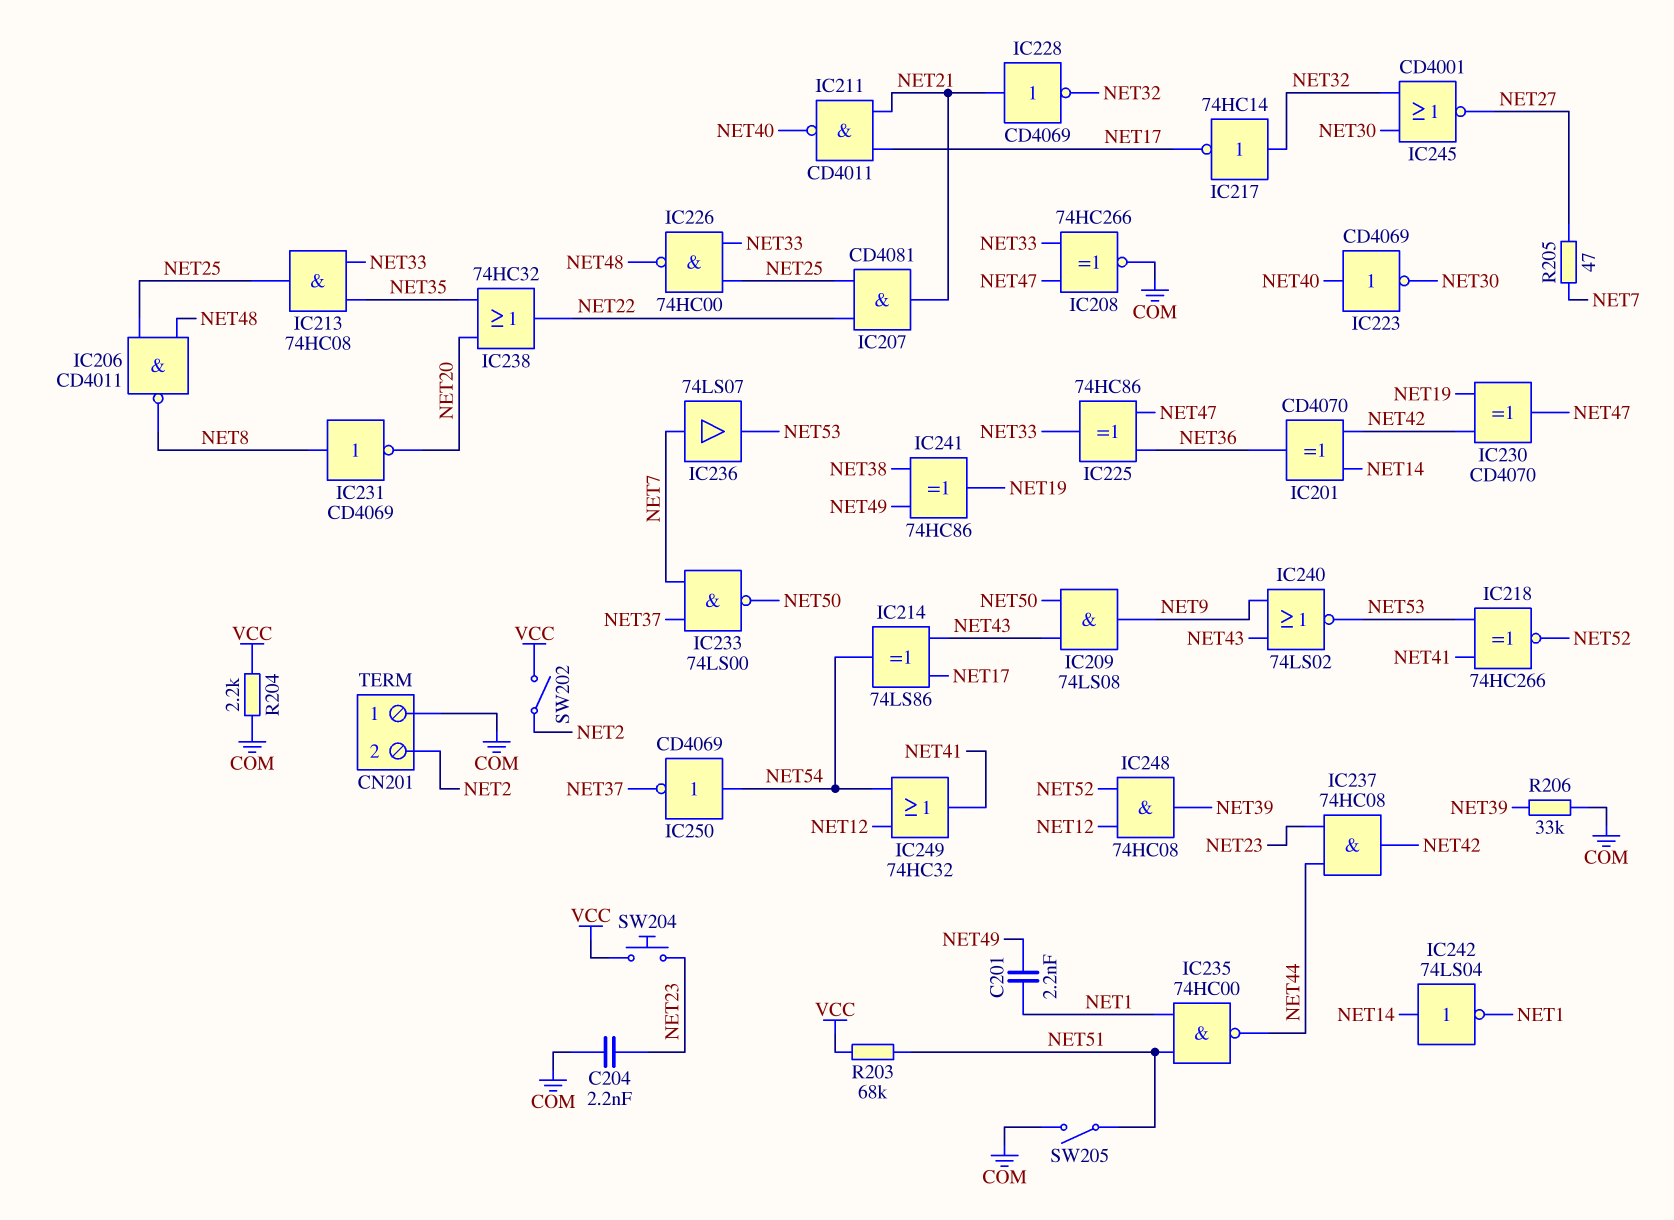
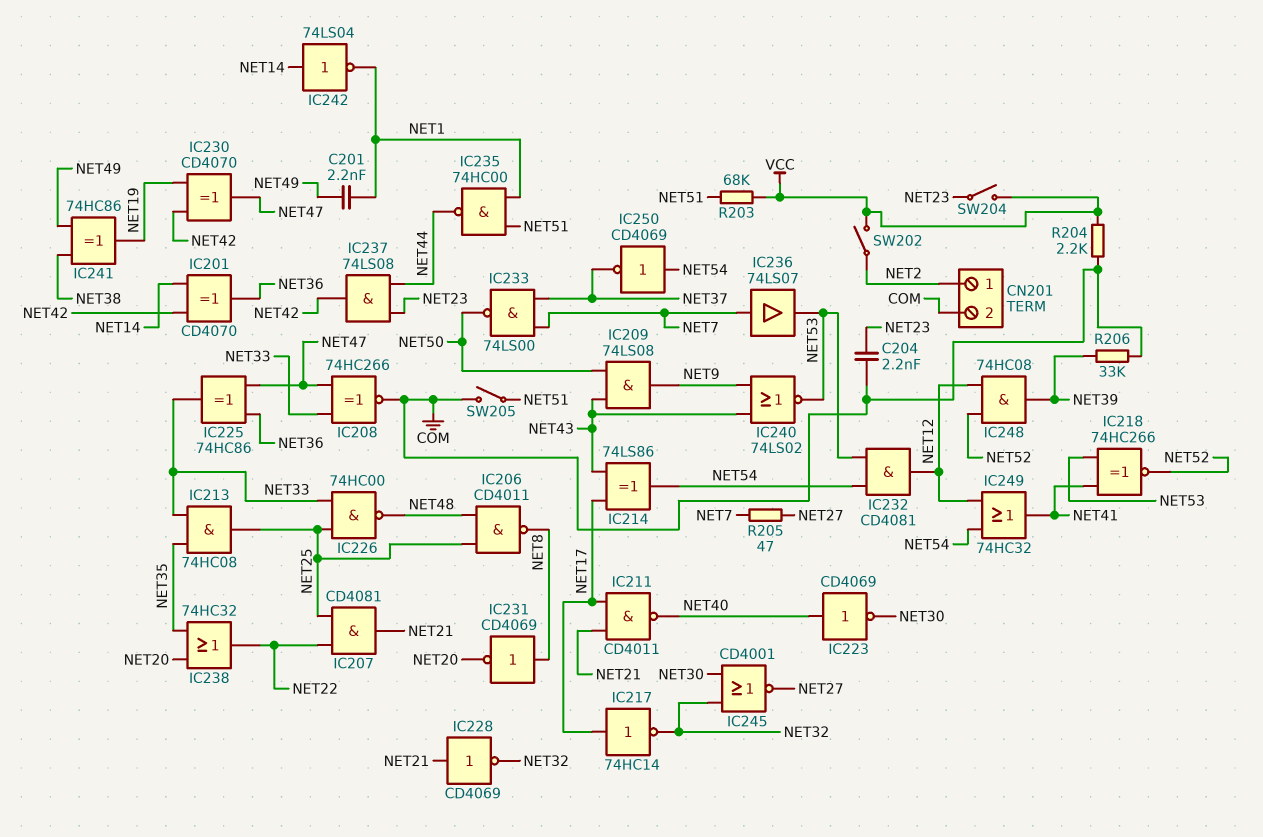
CN201 pin 1: COM -> NET2
CN201 pin 2: NET2 -> COM
IC217: NOT 74HC14 (in NET32, out NET17) -> NOT 74HC14 (in NET17, out NET32)
IC232: none -> AND CD4081 (in NET53, in NET54, out NET12)
IC237: AND 74HC08 (in NET23, in NET44, out NET42) -> AND 74LS08 (in NET23, in NET44, out NET42)
SW204: button (NET23, VCC) -> switch (NET23, VCC)

